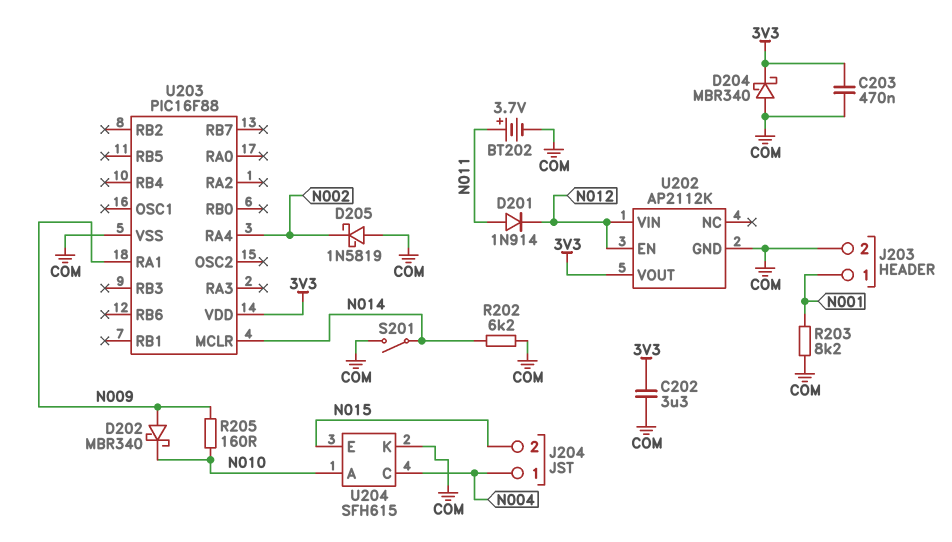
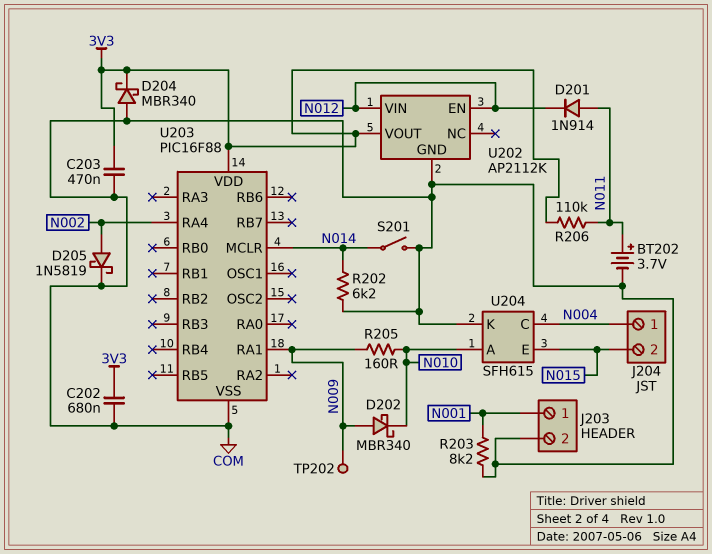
C202: 3.3uF (3V3, COM) -> 680nF (3V3, COM)
D205: schottky 1N5819 (A COM, K N002) -> schottky 1N5819 (A N002, K COM)
R206: none -> 110k (3V3, N011)
TP202: none -> test point (N009)

